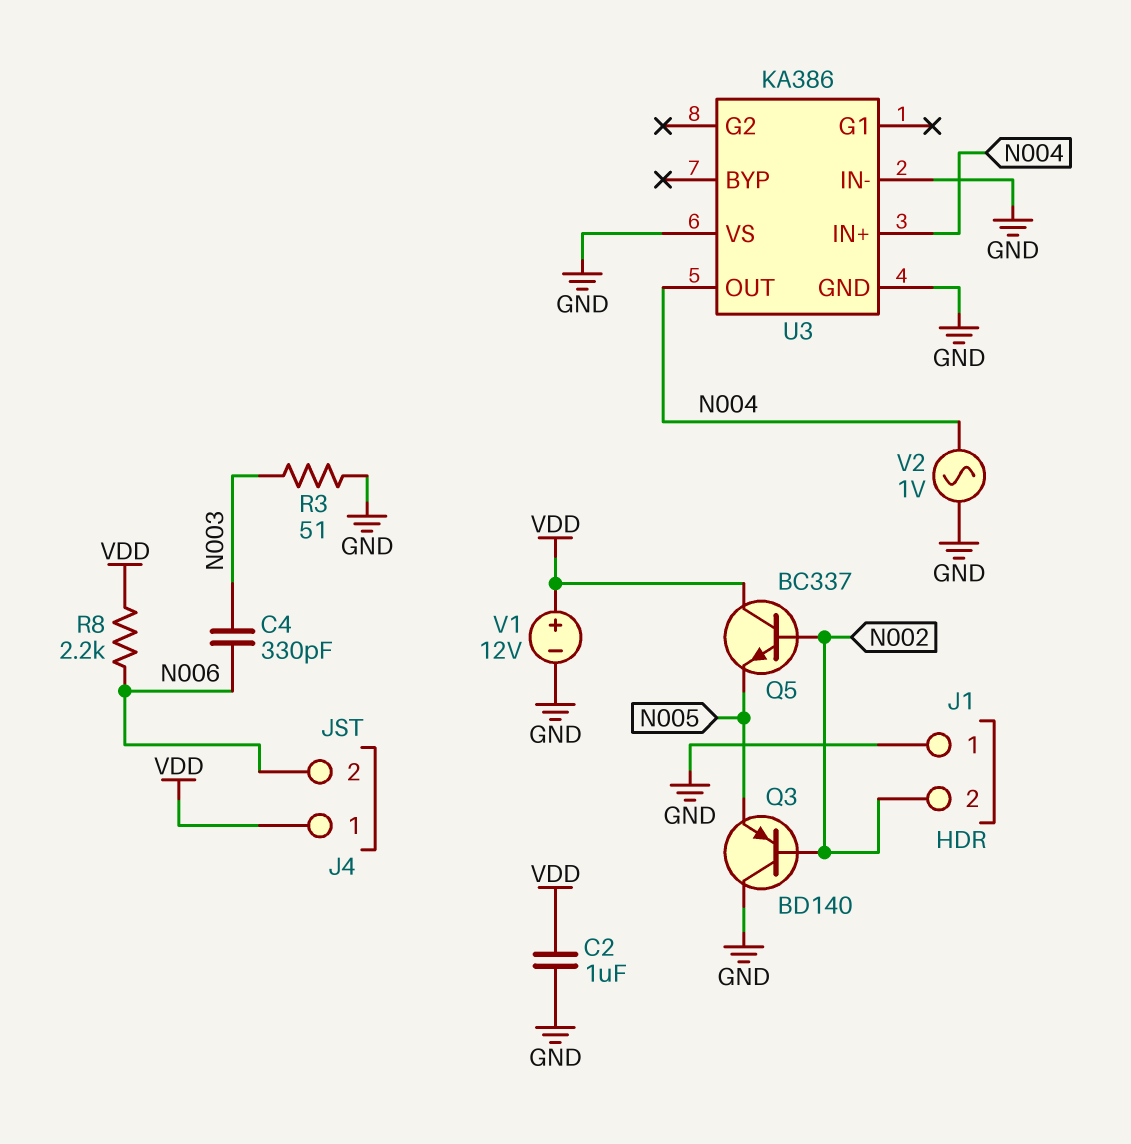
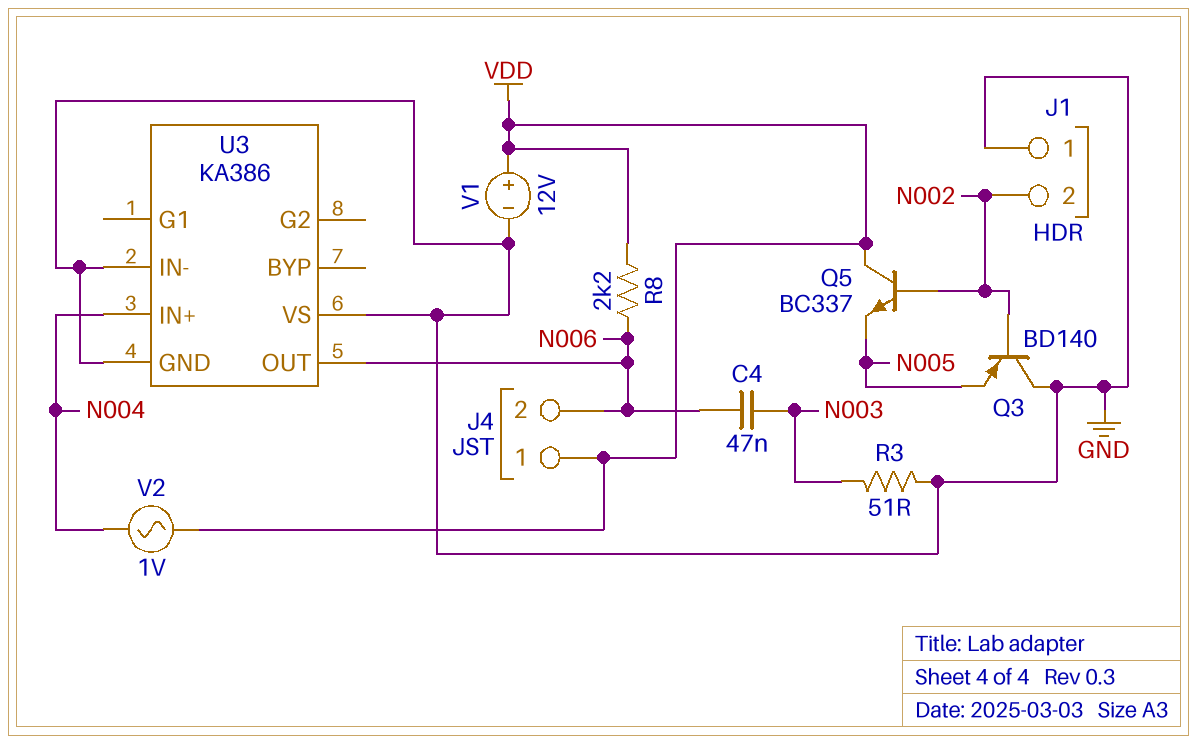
C2: 1uF (GND, VDD) -> none
C4: 330pF (N003, N006) -> 47nF (N003, N006)
U3 pin OUT: N004 -> N006
V2: AC 1V (GND, N004) -> AC 1V (N004, VDD)

